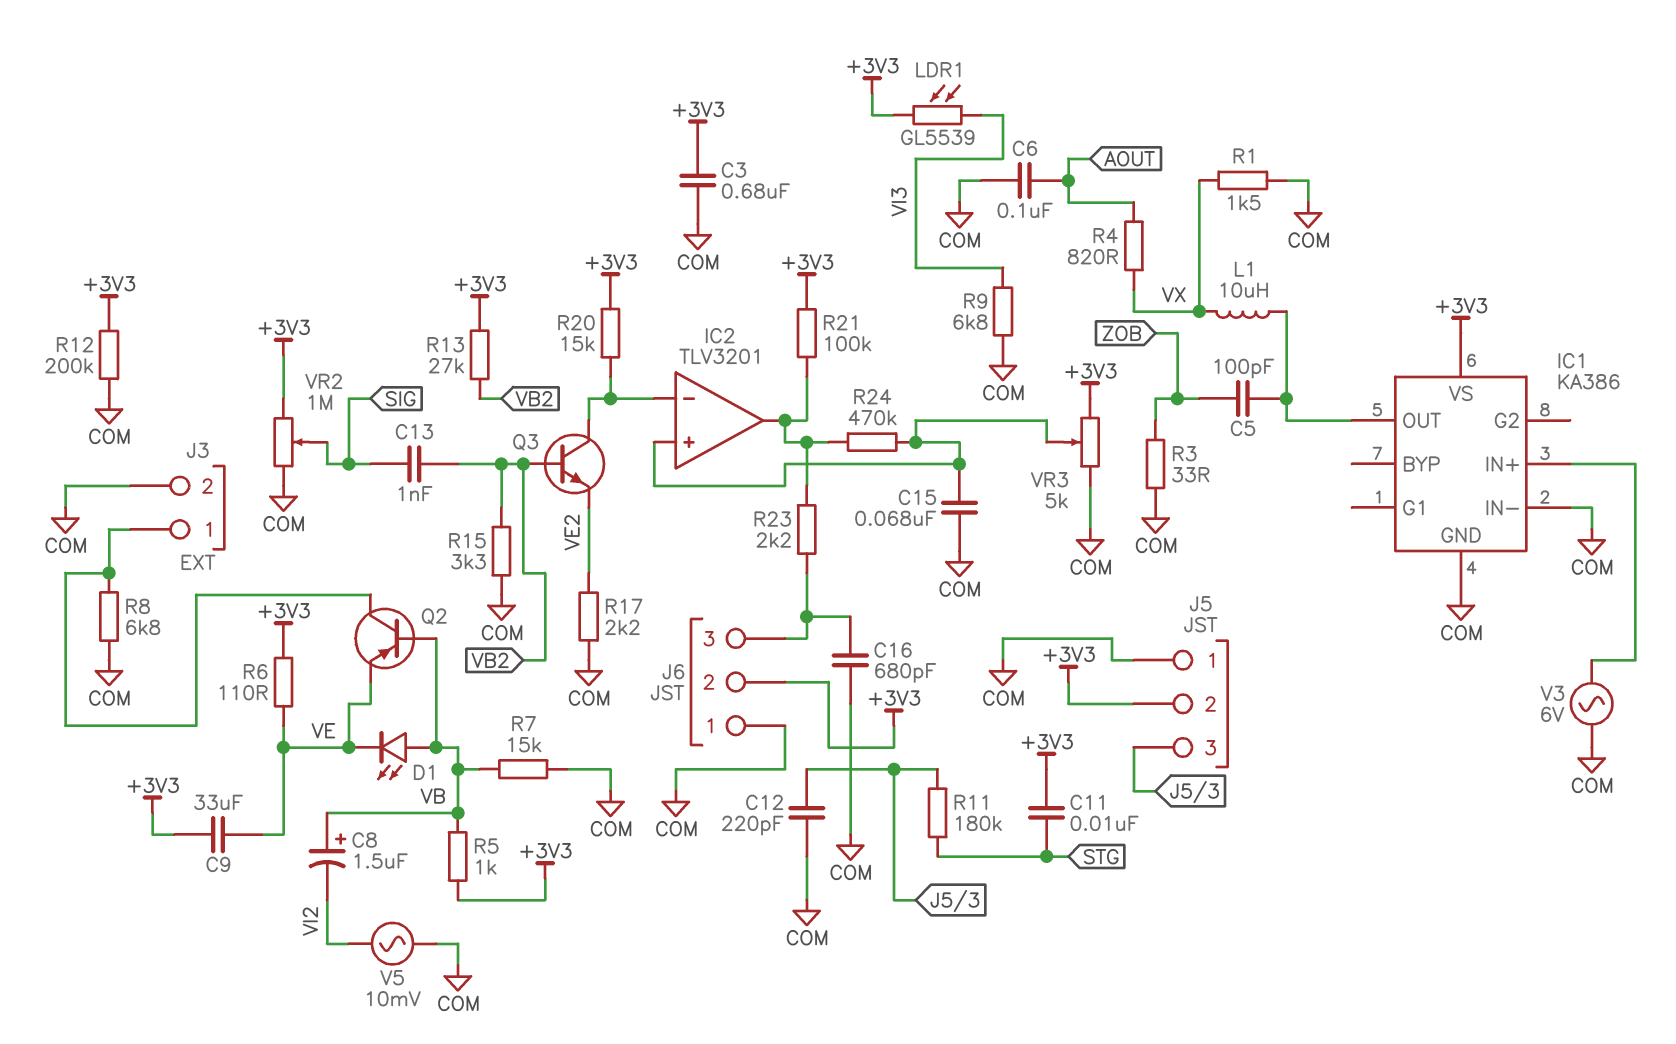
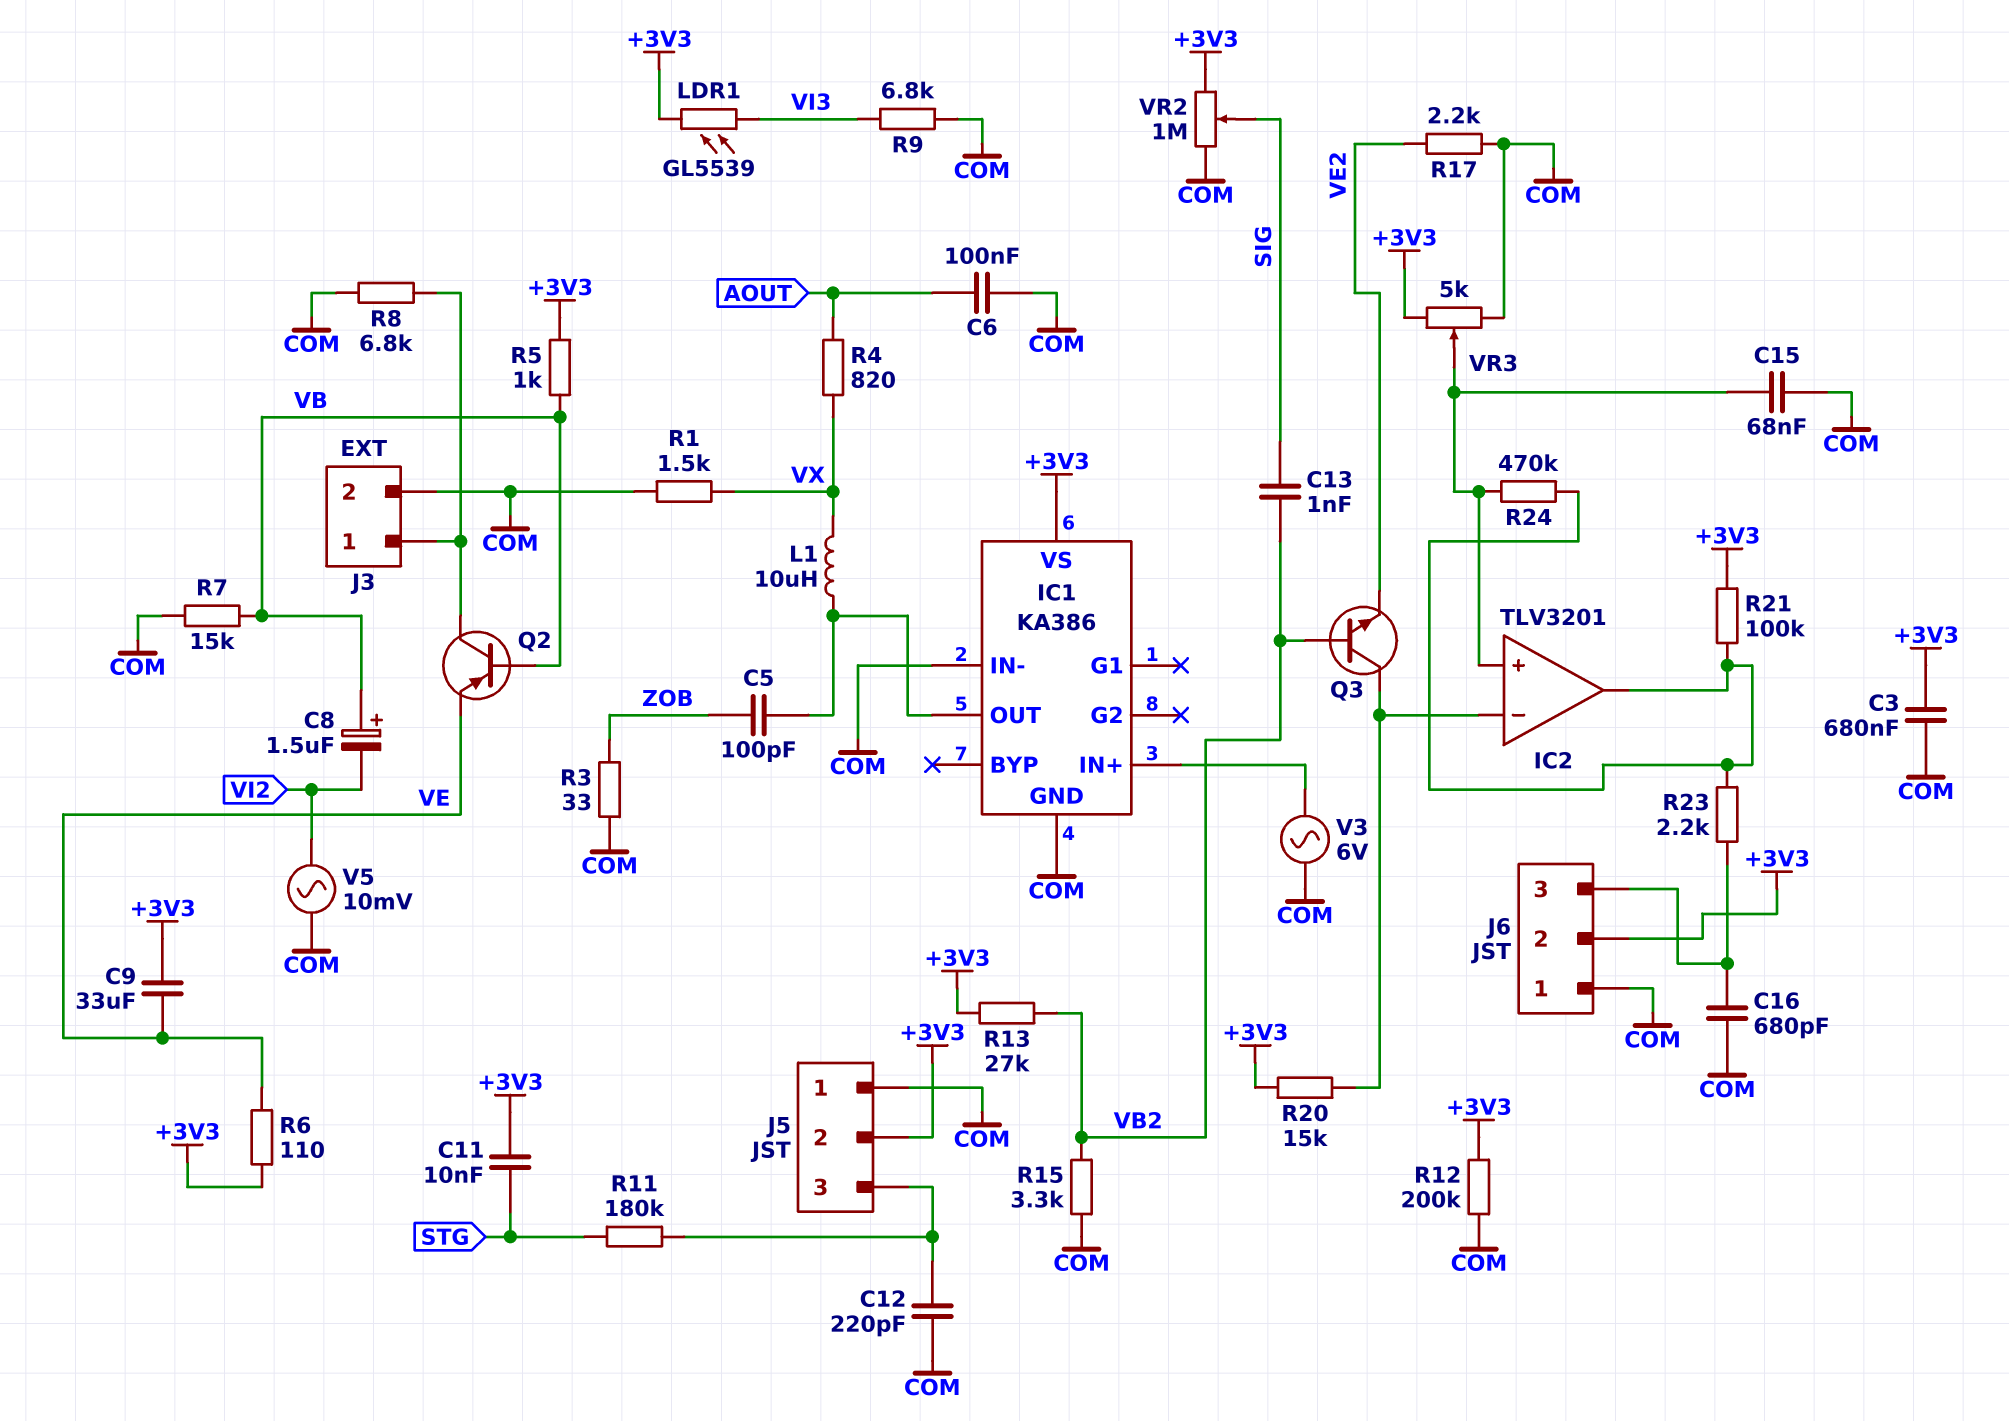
D1: LED (A VB, K VE) -> none

